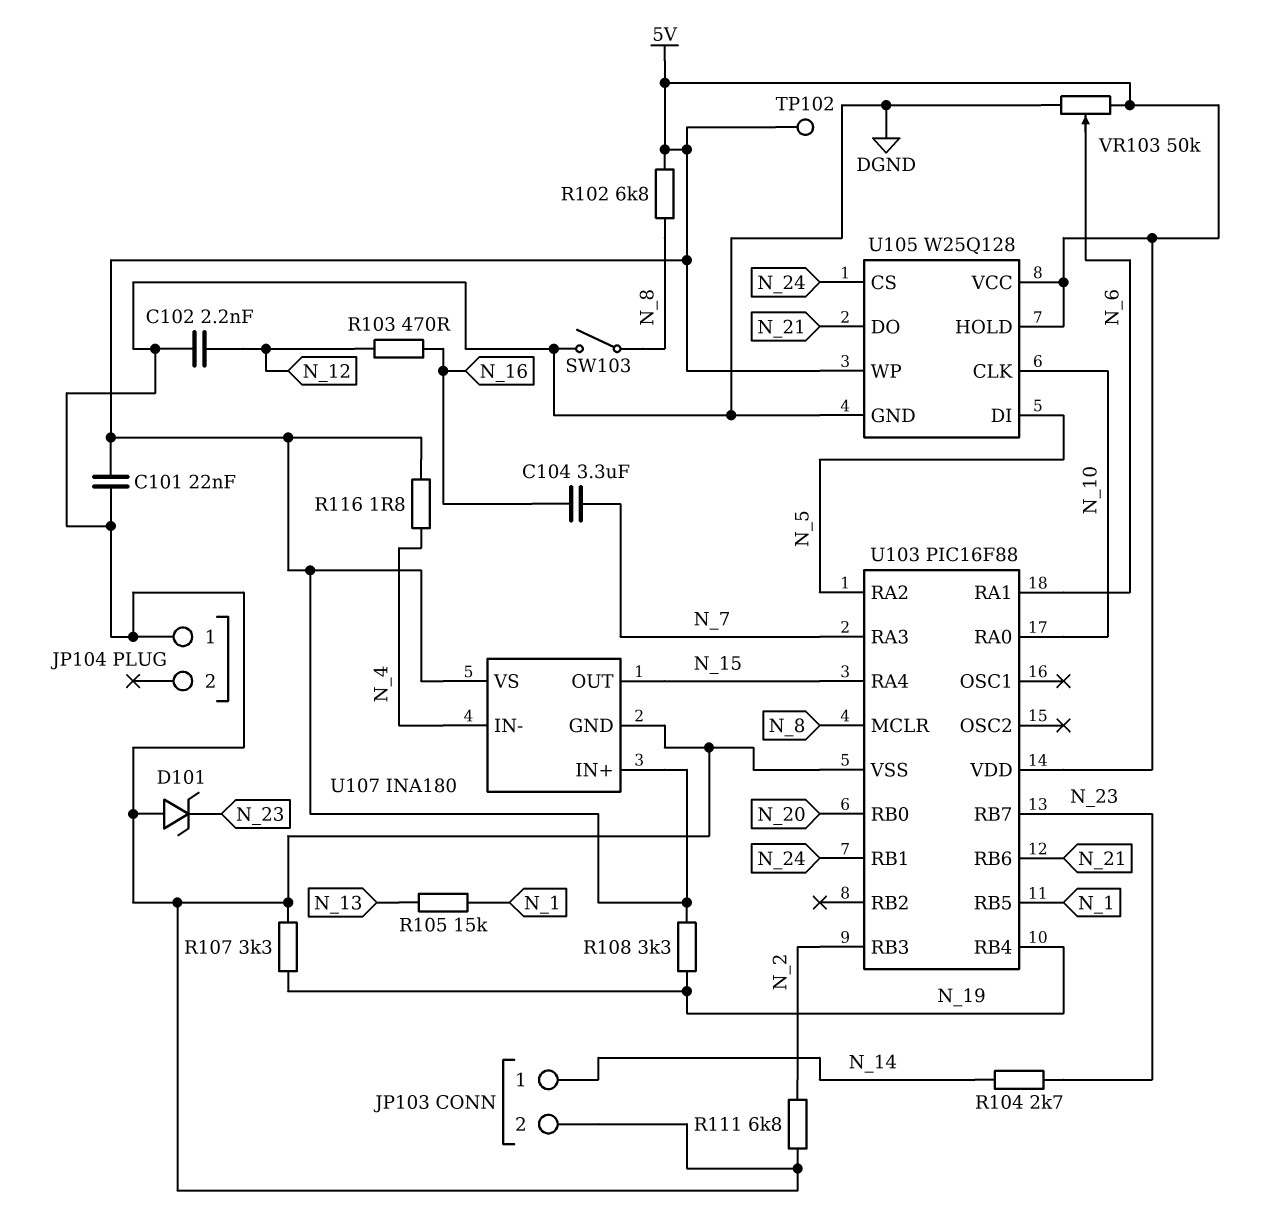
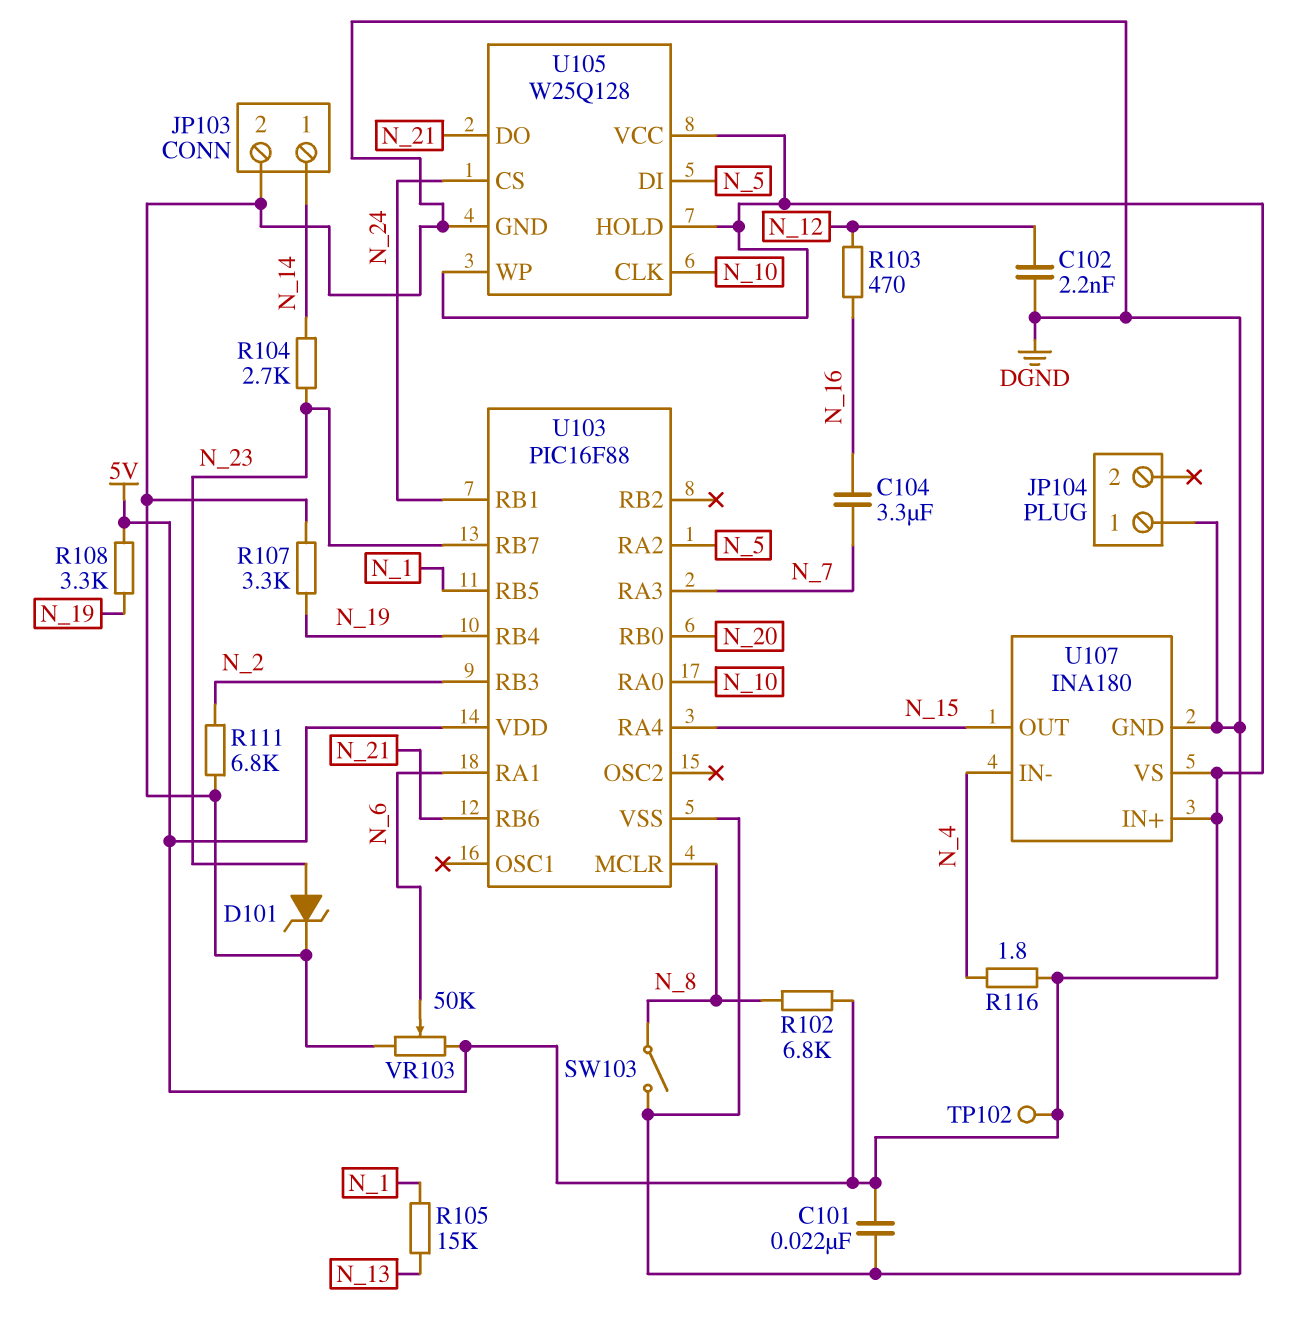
D101: zener (A DGND, K N_23) -> zener (A N_23, K DGND)

